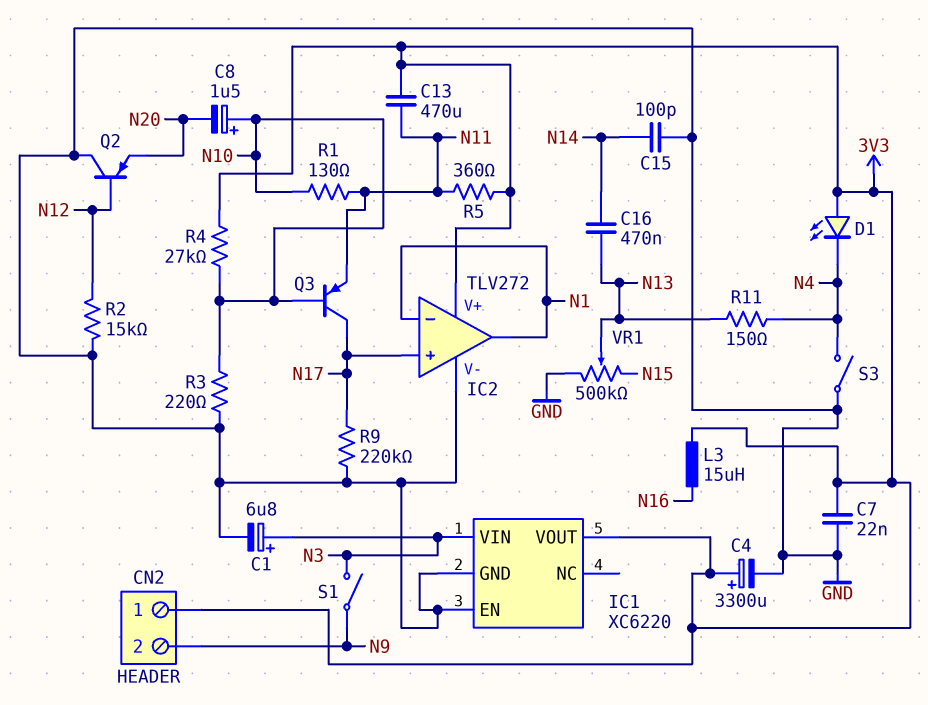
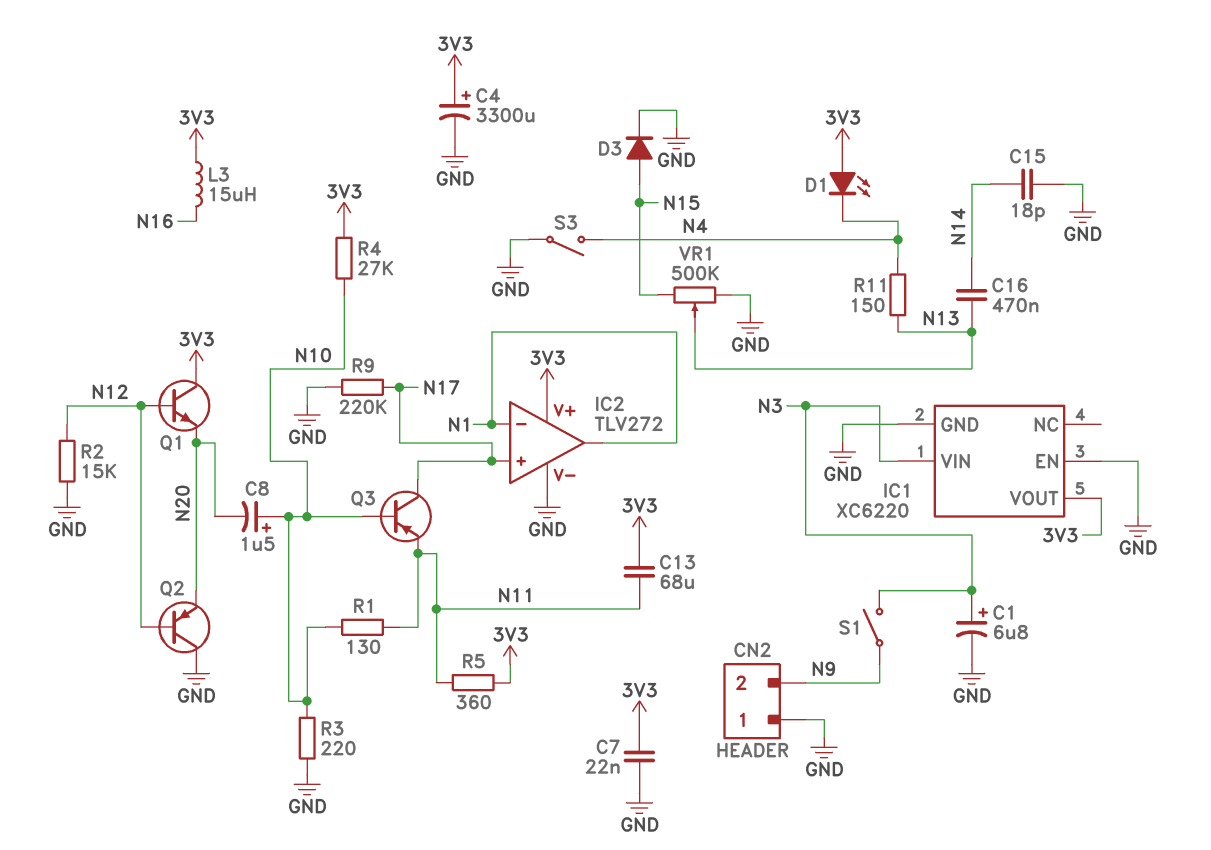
C13: 470uF (3V3, N11) -> 68uF (3V3, N11)
C15: 100pF (GND, N14) -> 18pF (GND, N14)
CN2 pin 1: 3V3 -> GND
D3: none -> diode (A N15, K GND)
Q1: none -> NPN (B N12, C 3V3, E N20)

